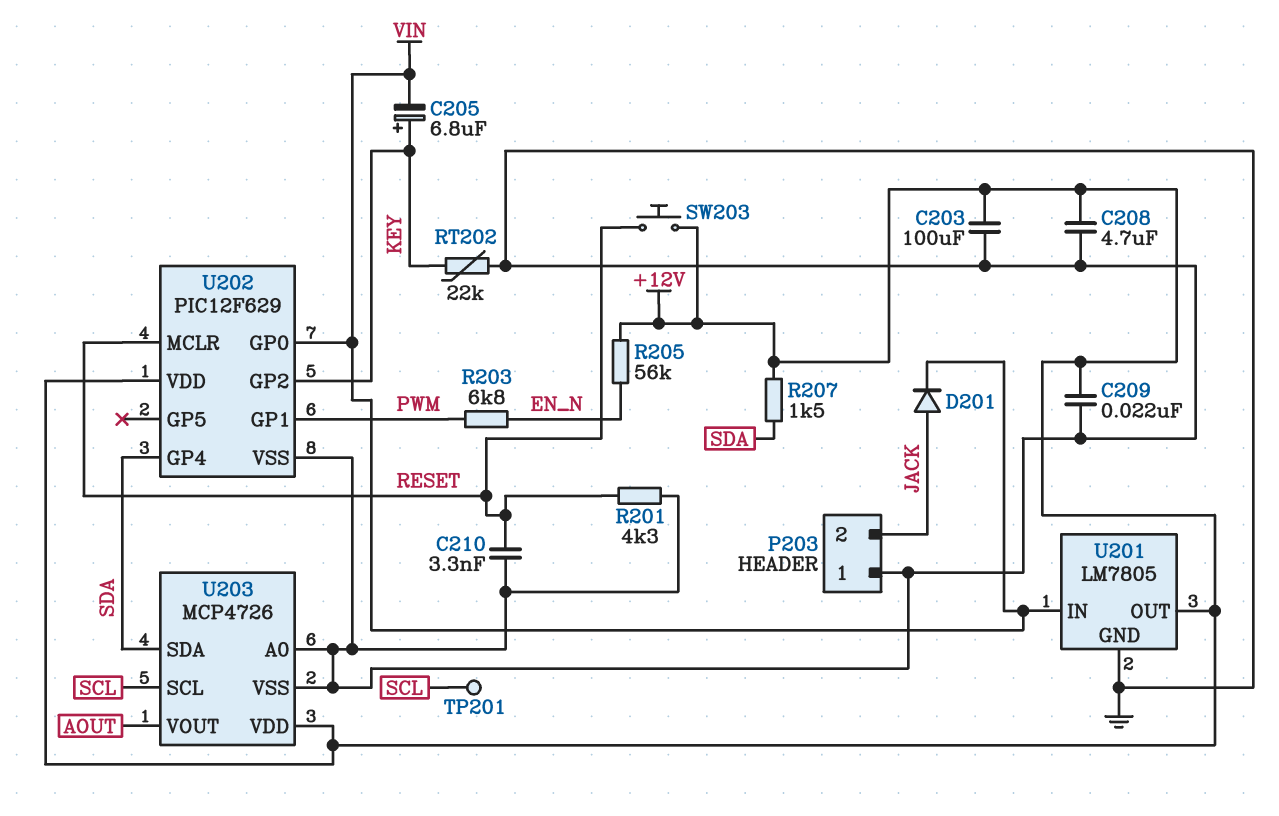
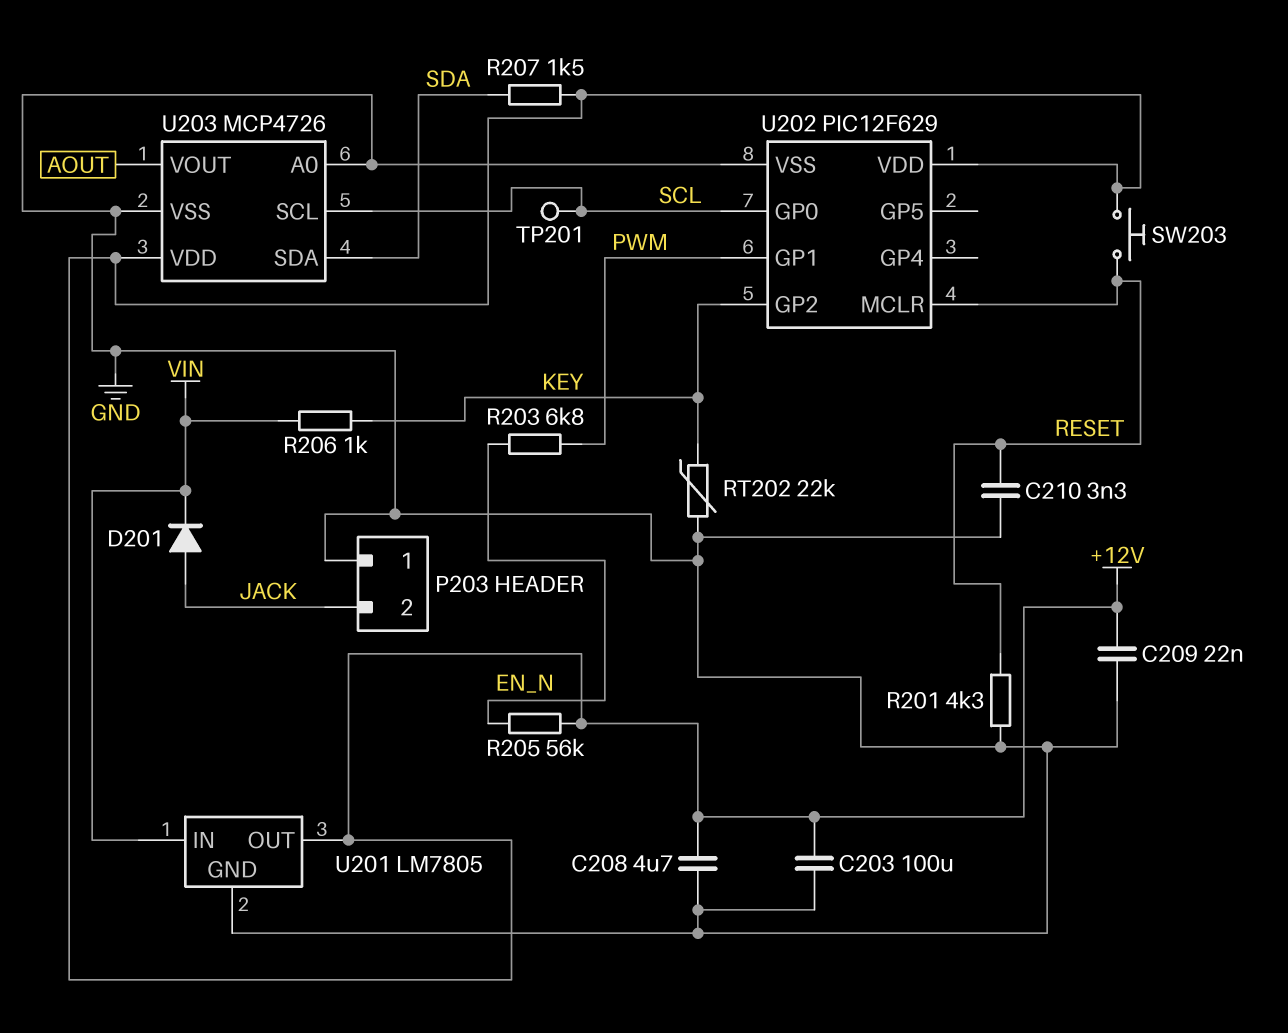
C205: 6.8uF (plus KEY, minus VIN) -> none
R206: none -> 1k (KEY, VIN)
U202 pin GP0: VIN -> SCL
U202 pin GP4: SDA -> none

